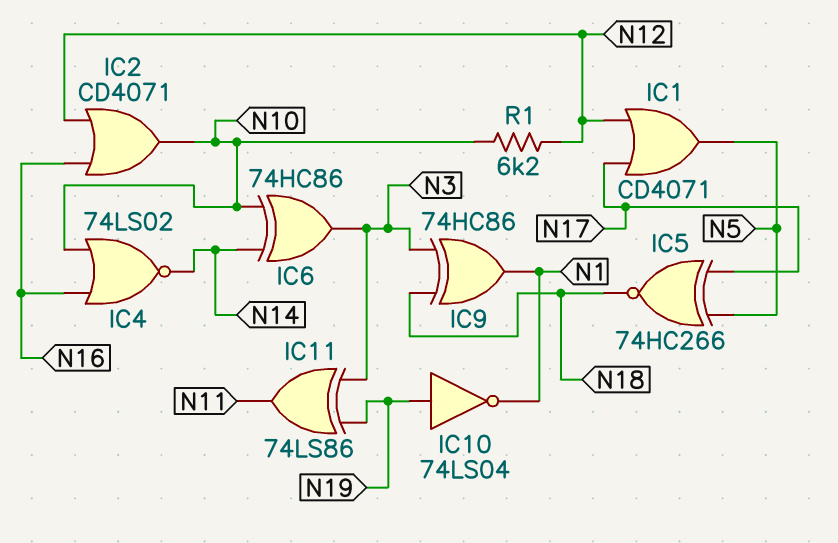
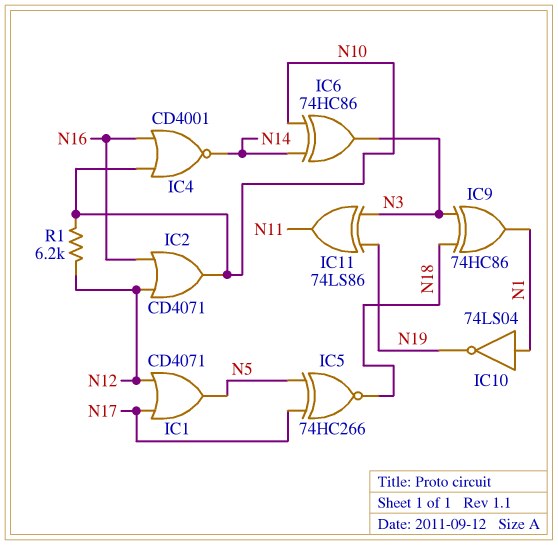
IC4: NOR 74LS02 (in N10, in N16, out N14) -> NOR CD4001 (in N10, in N16, out N14)
IC10: NOT 74LS04 (in N19, out N1) -> NOT 74LS04 (in N1, out N19)

